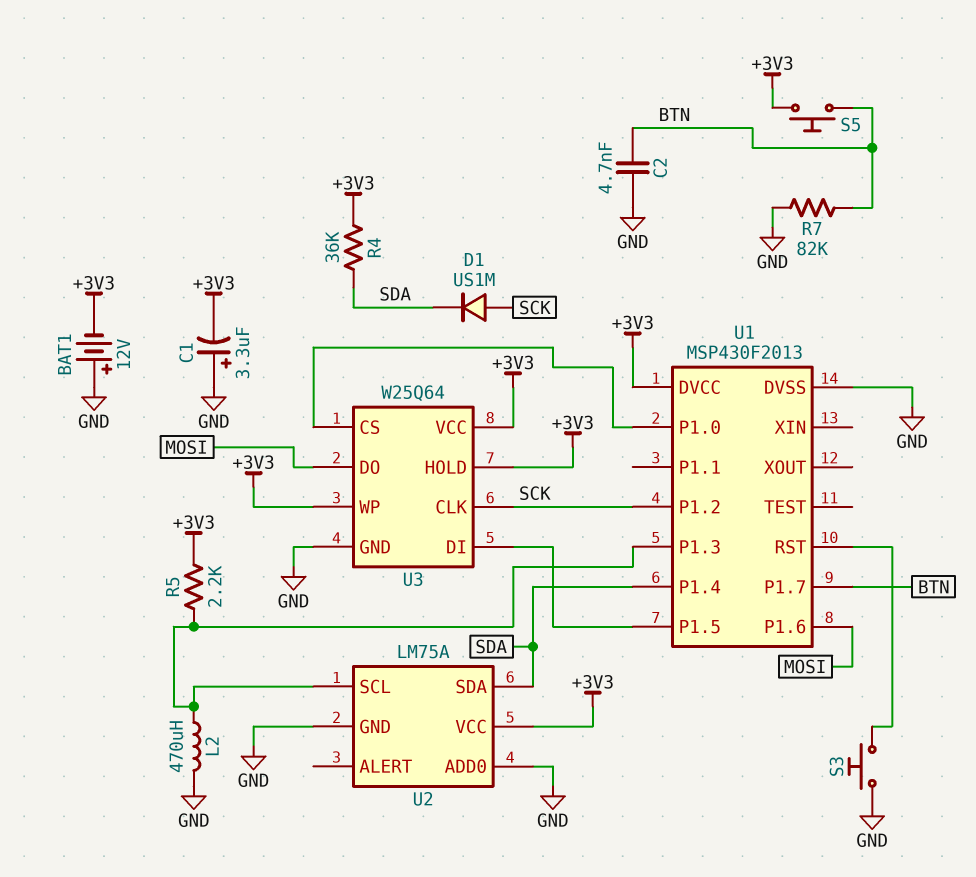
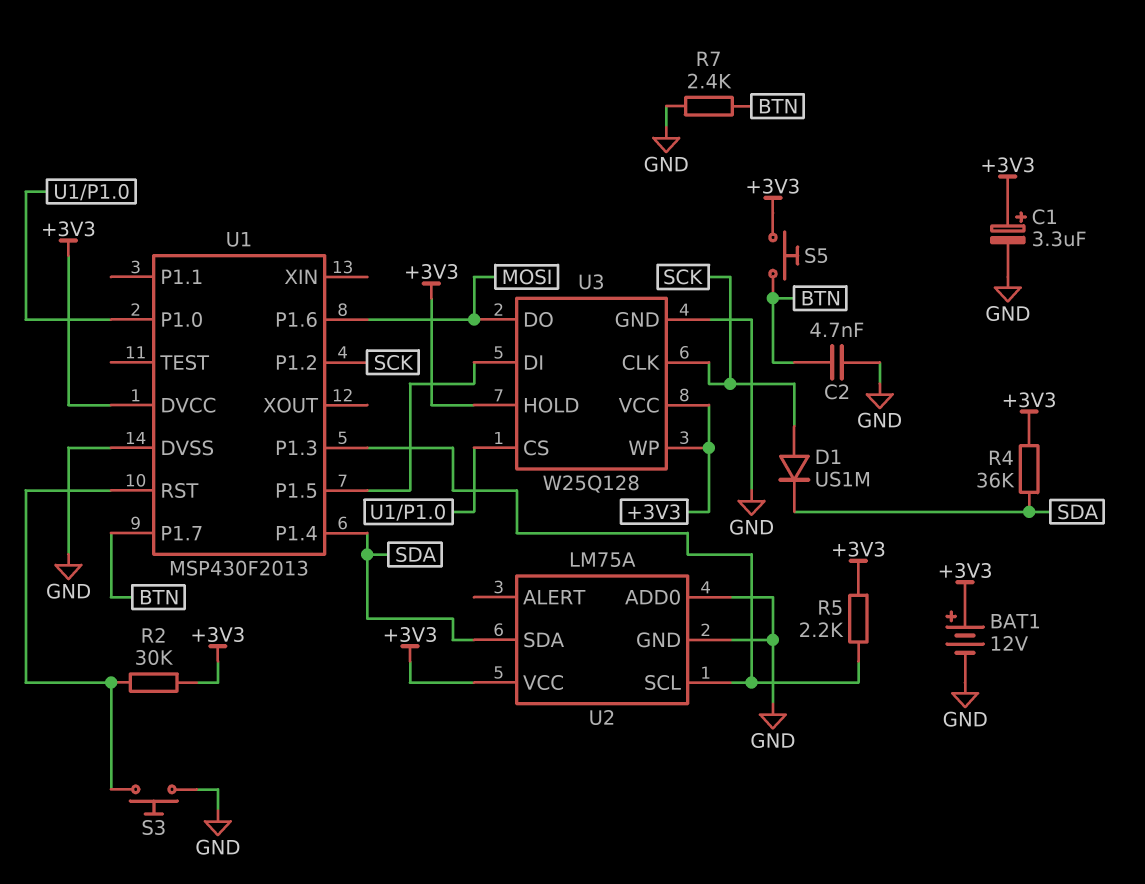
BAT1: 12V (plus GND, minus +3V3) -> 12V (plus +3V3, minus GND)
C1: 3.3uF (plus GND, minus +3V3) -> 3.3uF (plus +3V3, minus GND)
L2: 470uH (GND, U1/P1.3) -> none
R2: none -> 30k (+3V3, U1/RST)
R7: 82k (BTN, GND) -> 2.4k (BTN, GND)
U3: W25Q64 -> W25Q128

